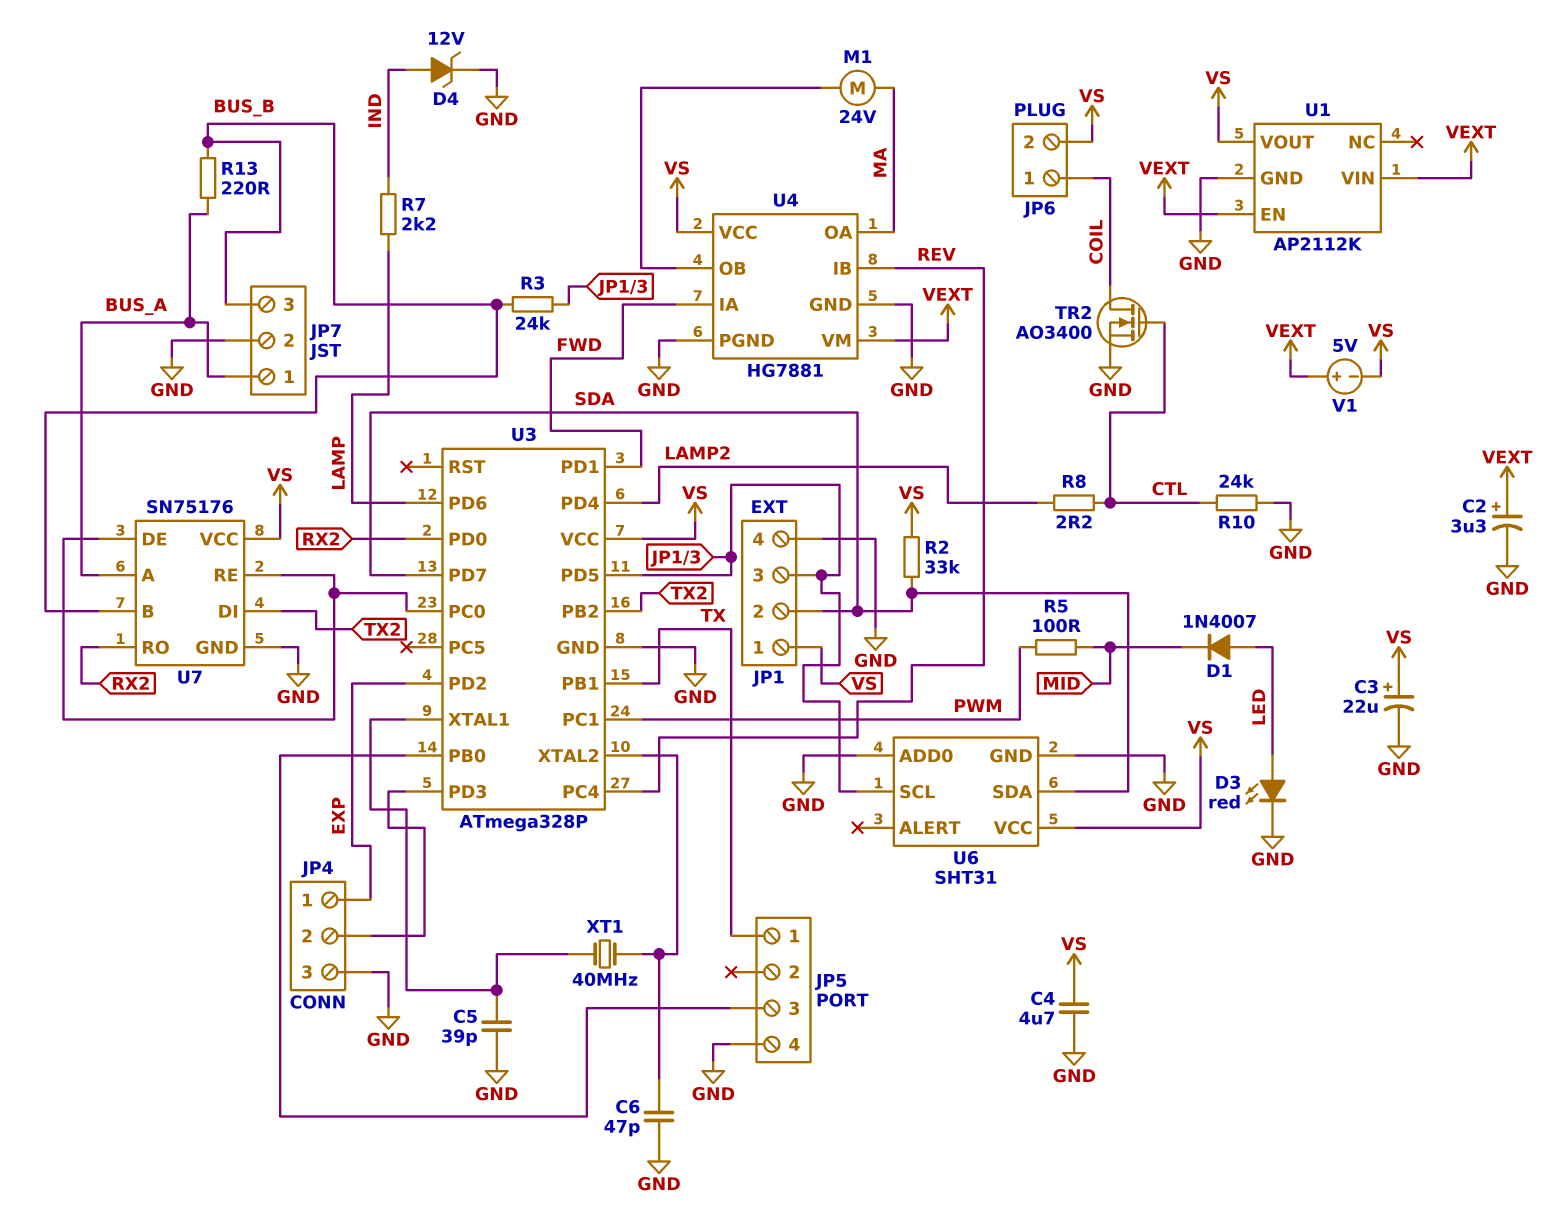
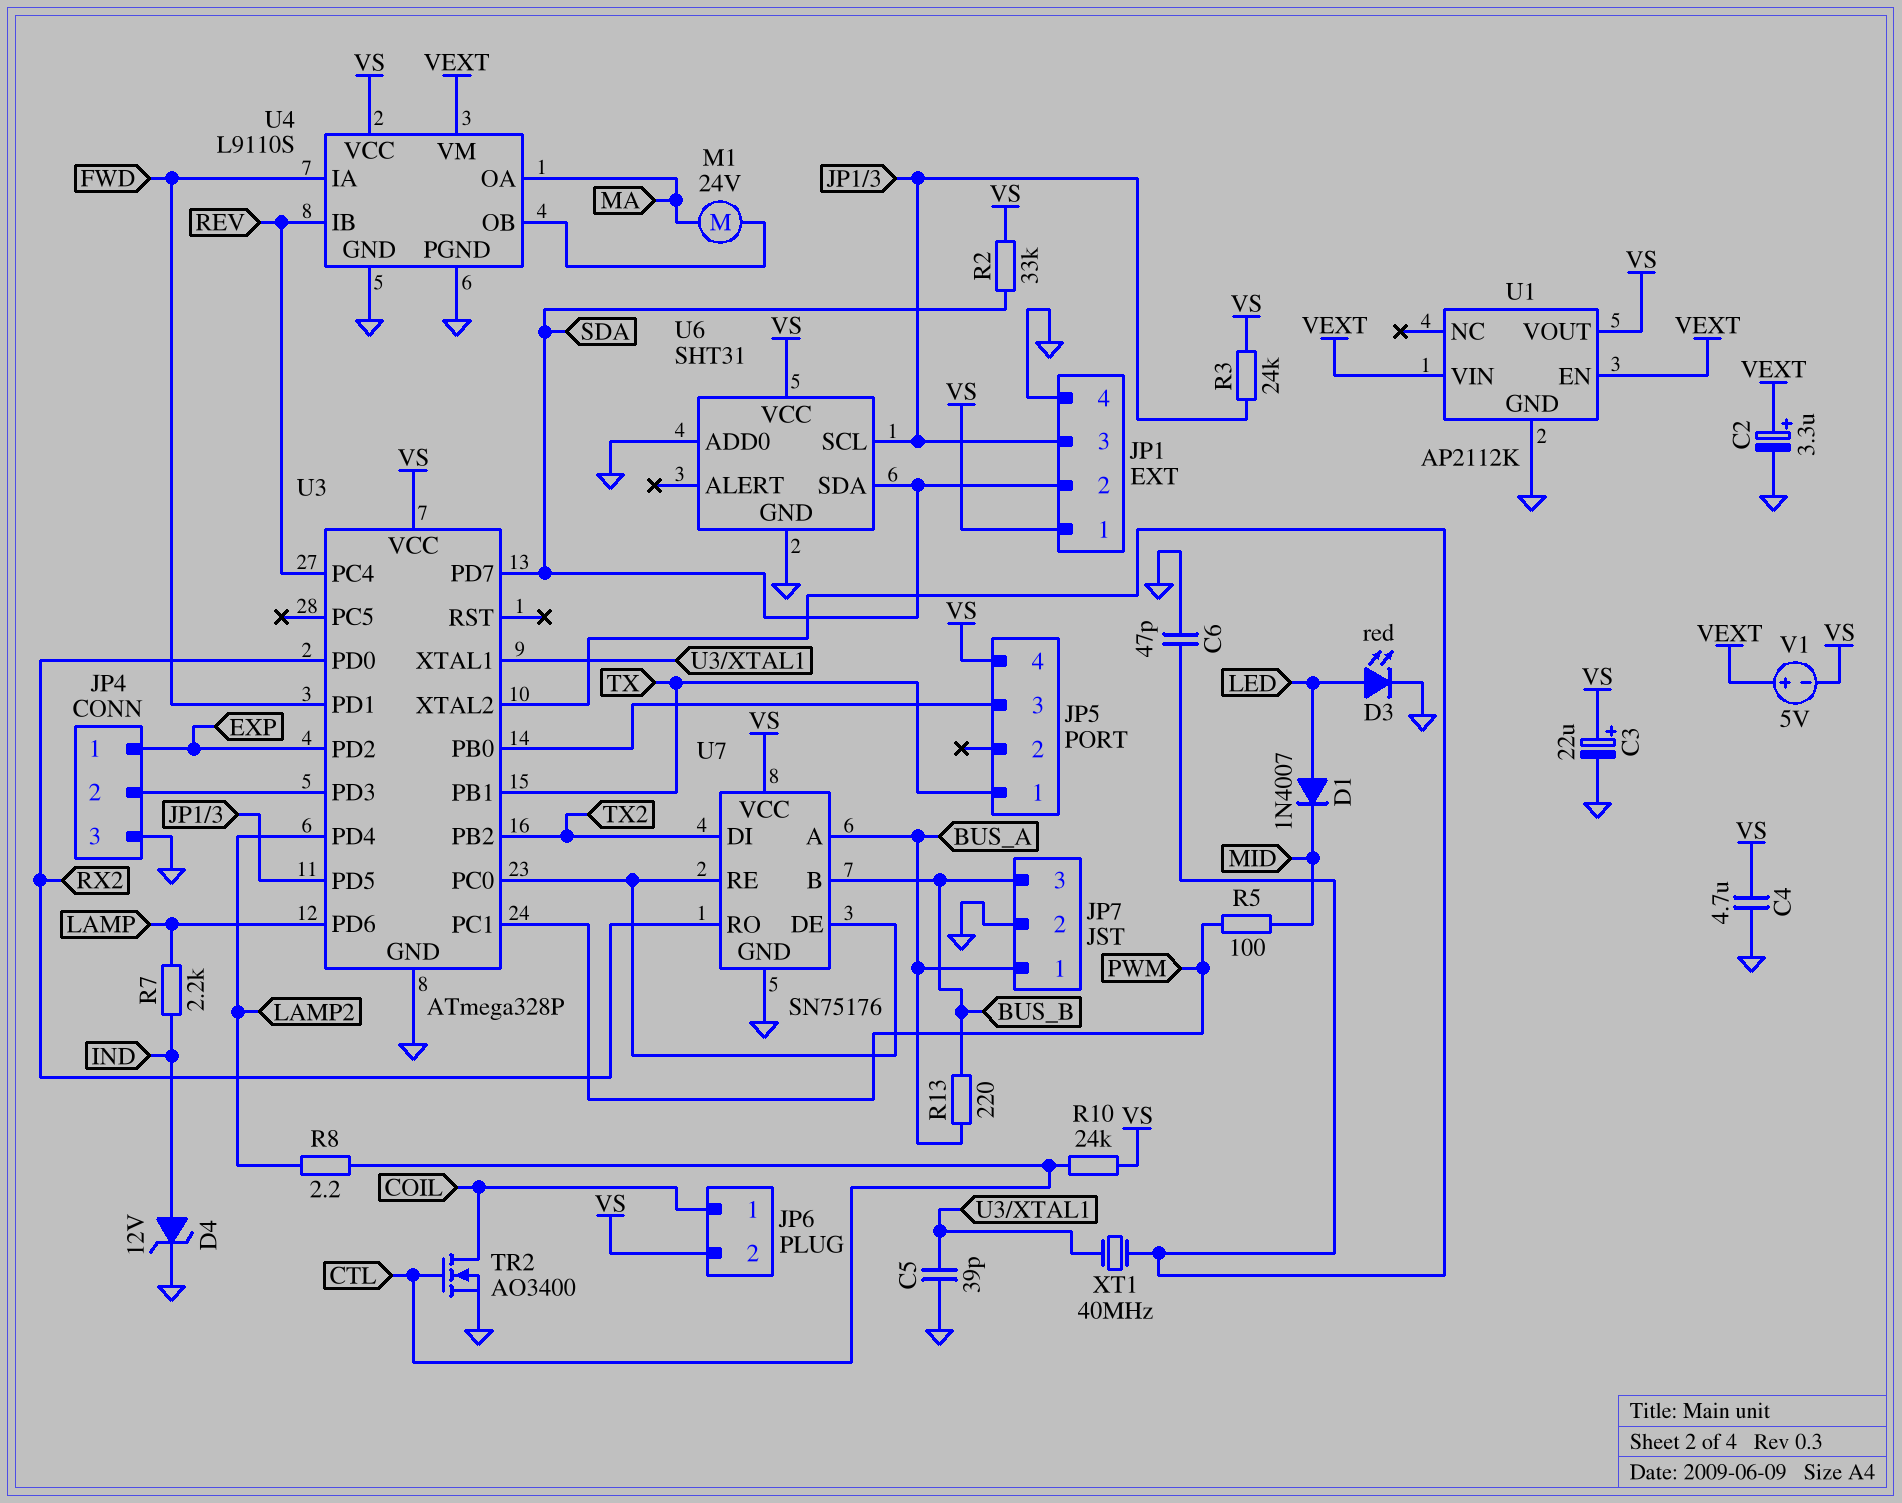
JP5 pin 4: GND -> VS
R3: 24k (BUS_B, JP1/3) -> 24k (JP1/3, VS)
R10: 24k (CTL, GND) -> 24k (CTL, VS)
U4: HG7881 -> L9110S

